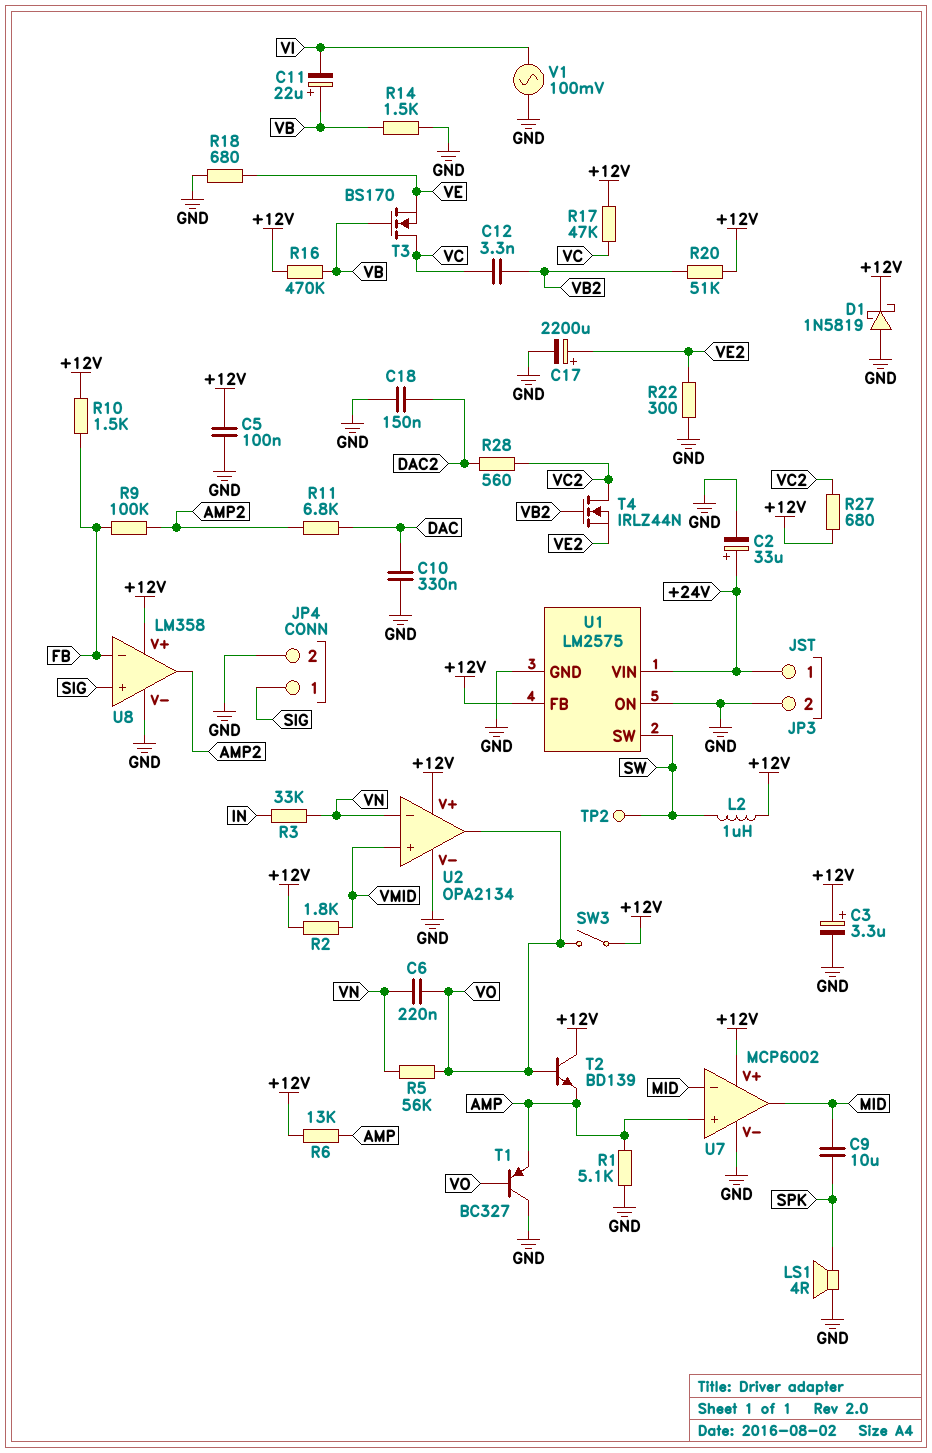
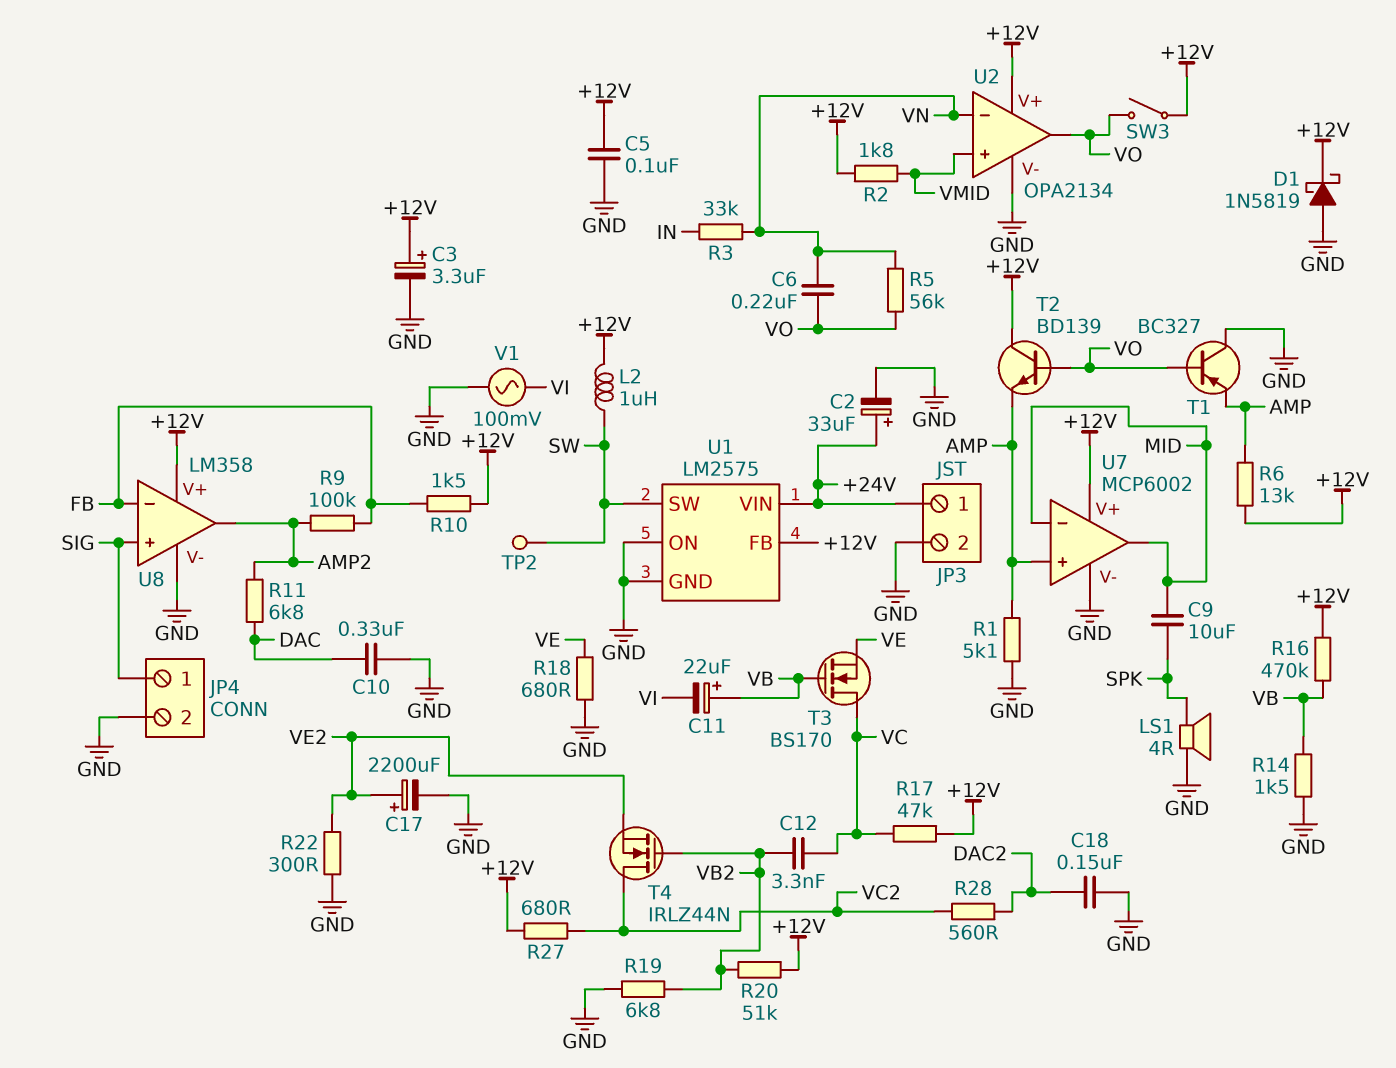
R19: none -> 6.8k (GND, VB2)

